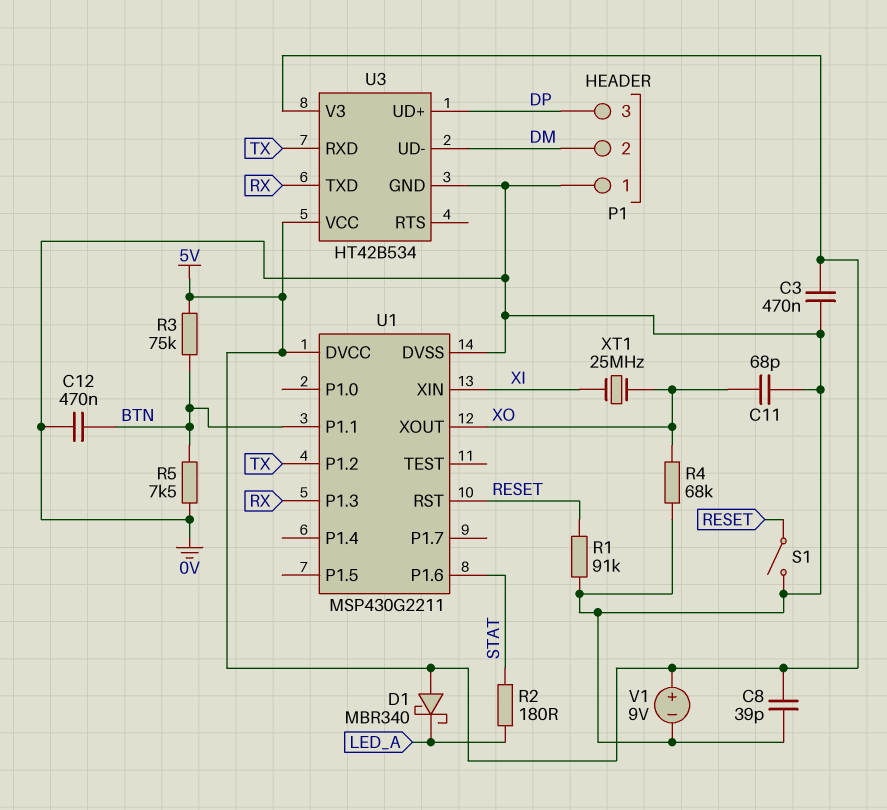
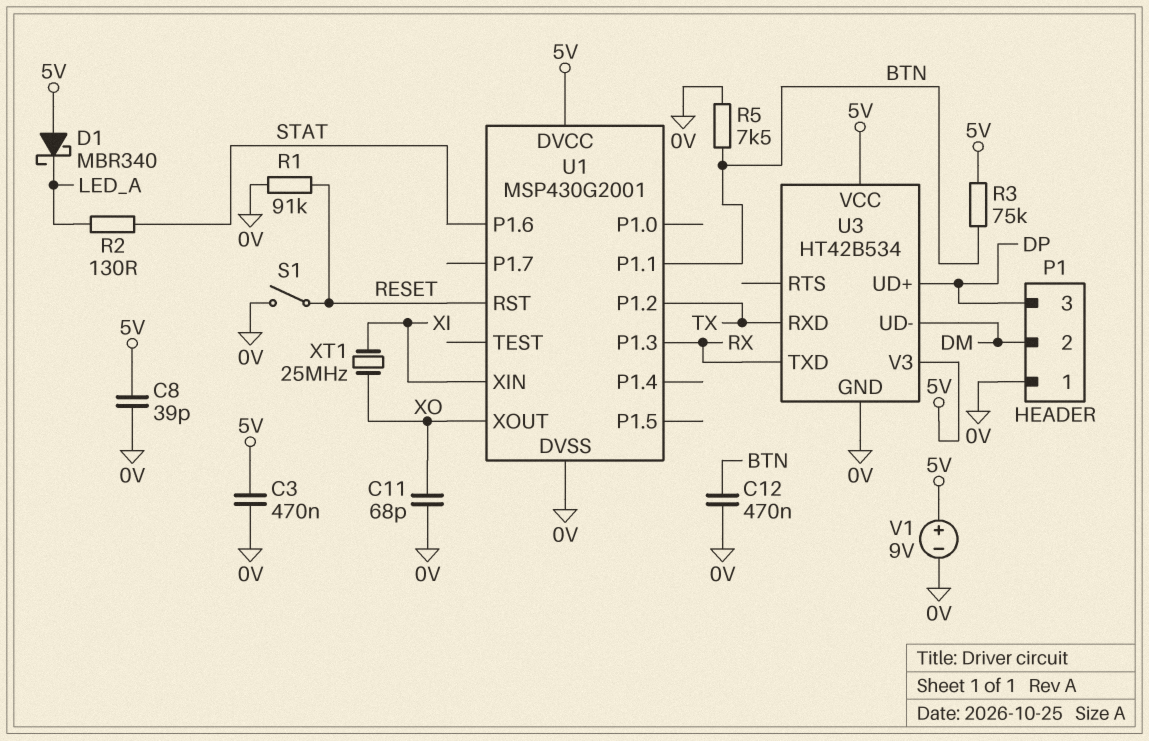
R2: 180 (LED_A, STAT) -> 130 (LED_A, STAT)
R4: 68k (0V, XO) -> none
U1: MSP430G2211 -> MSP430G2001

